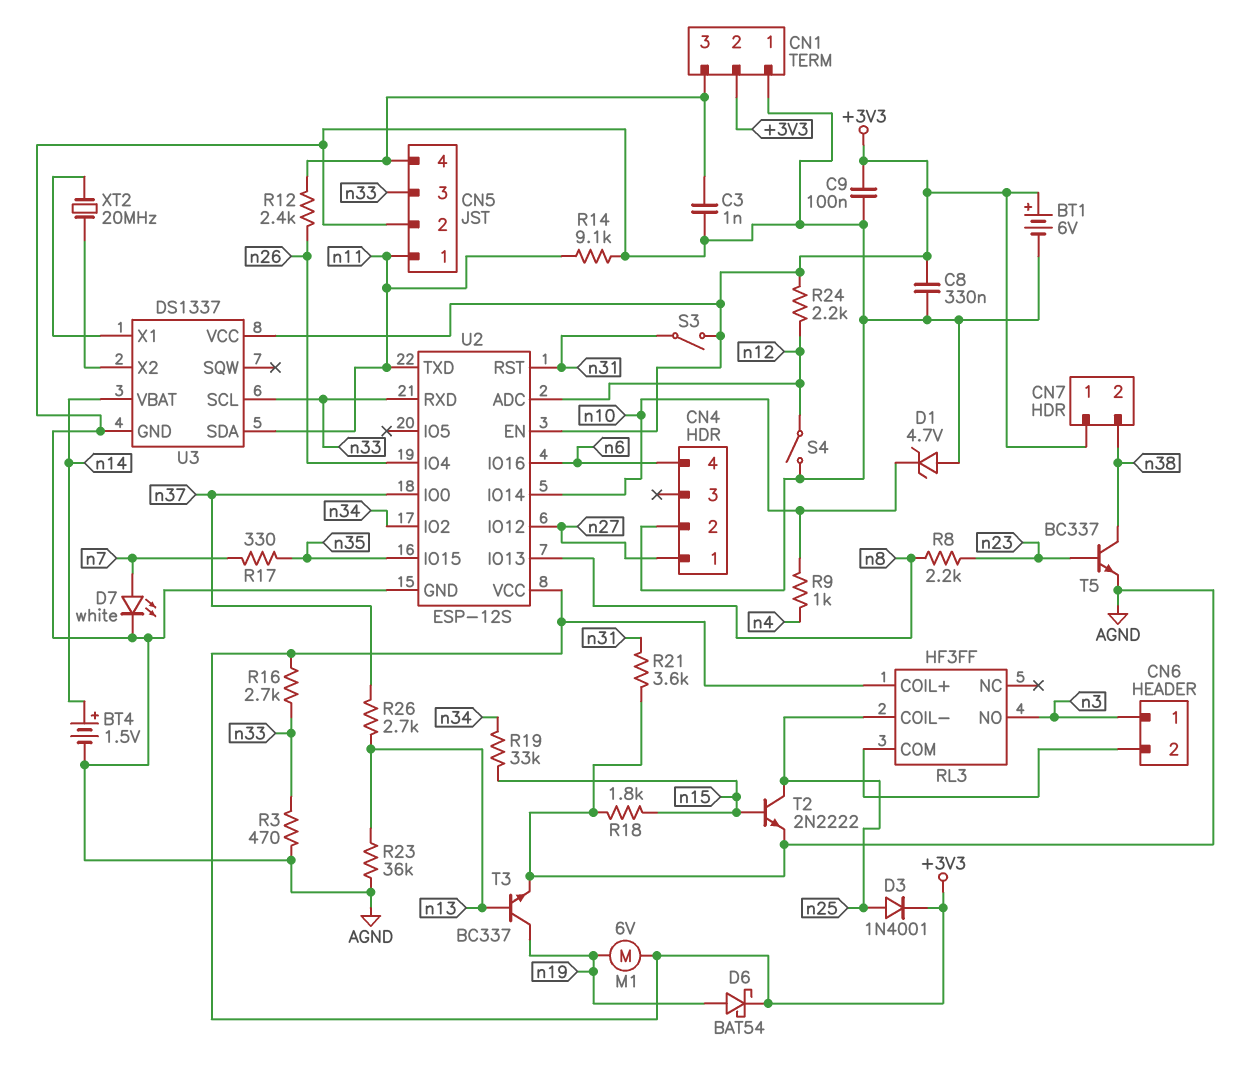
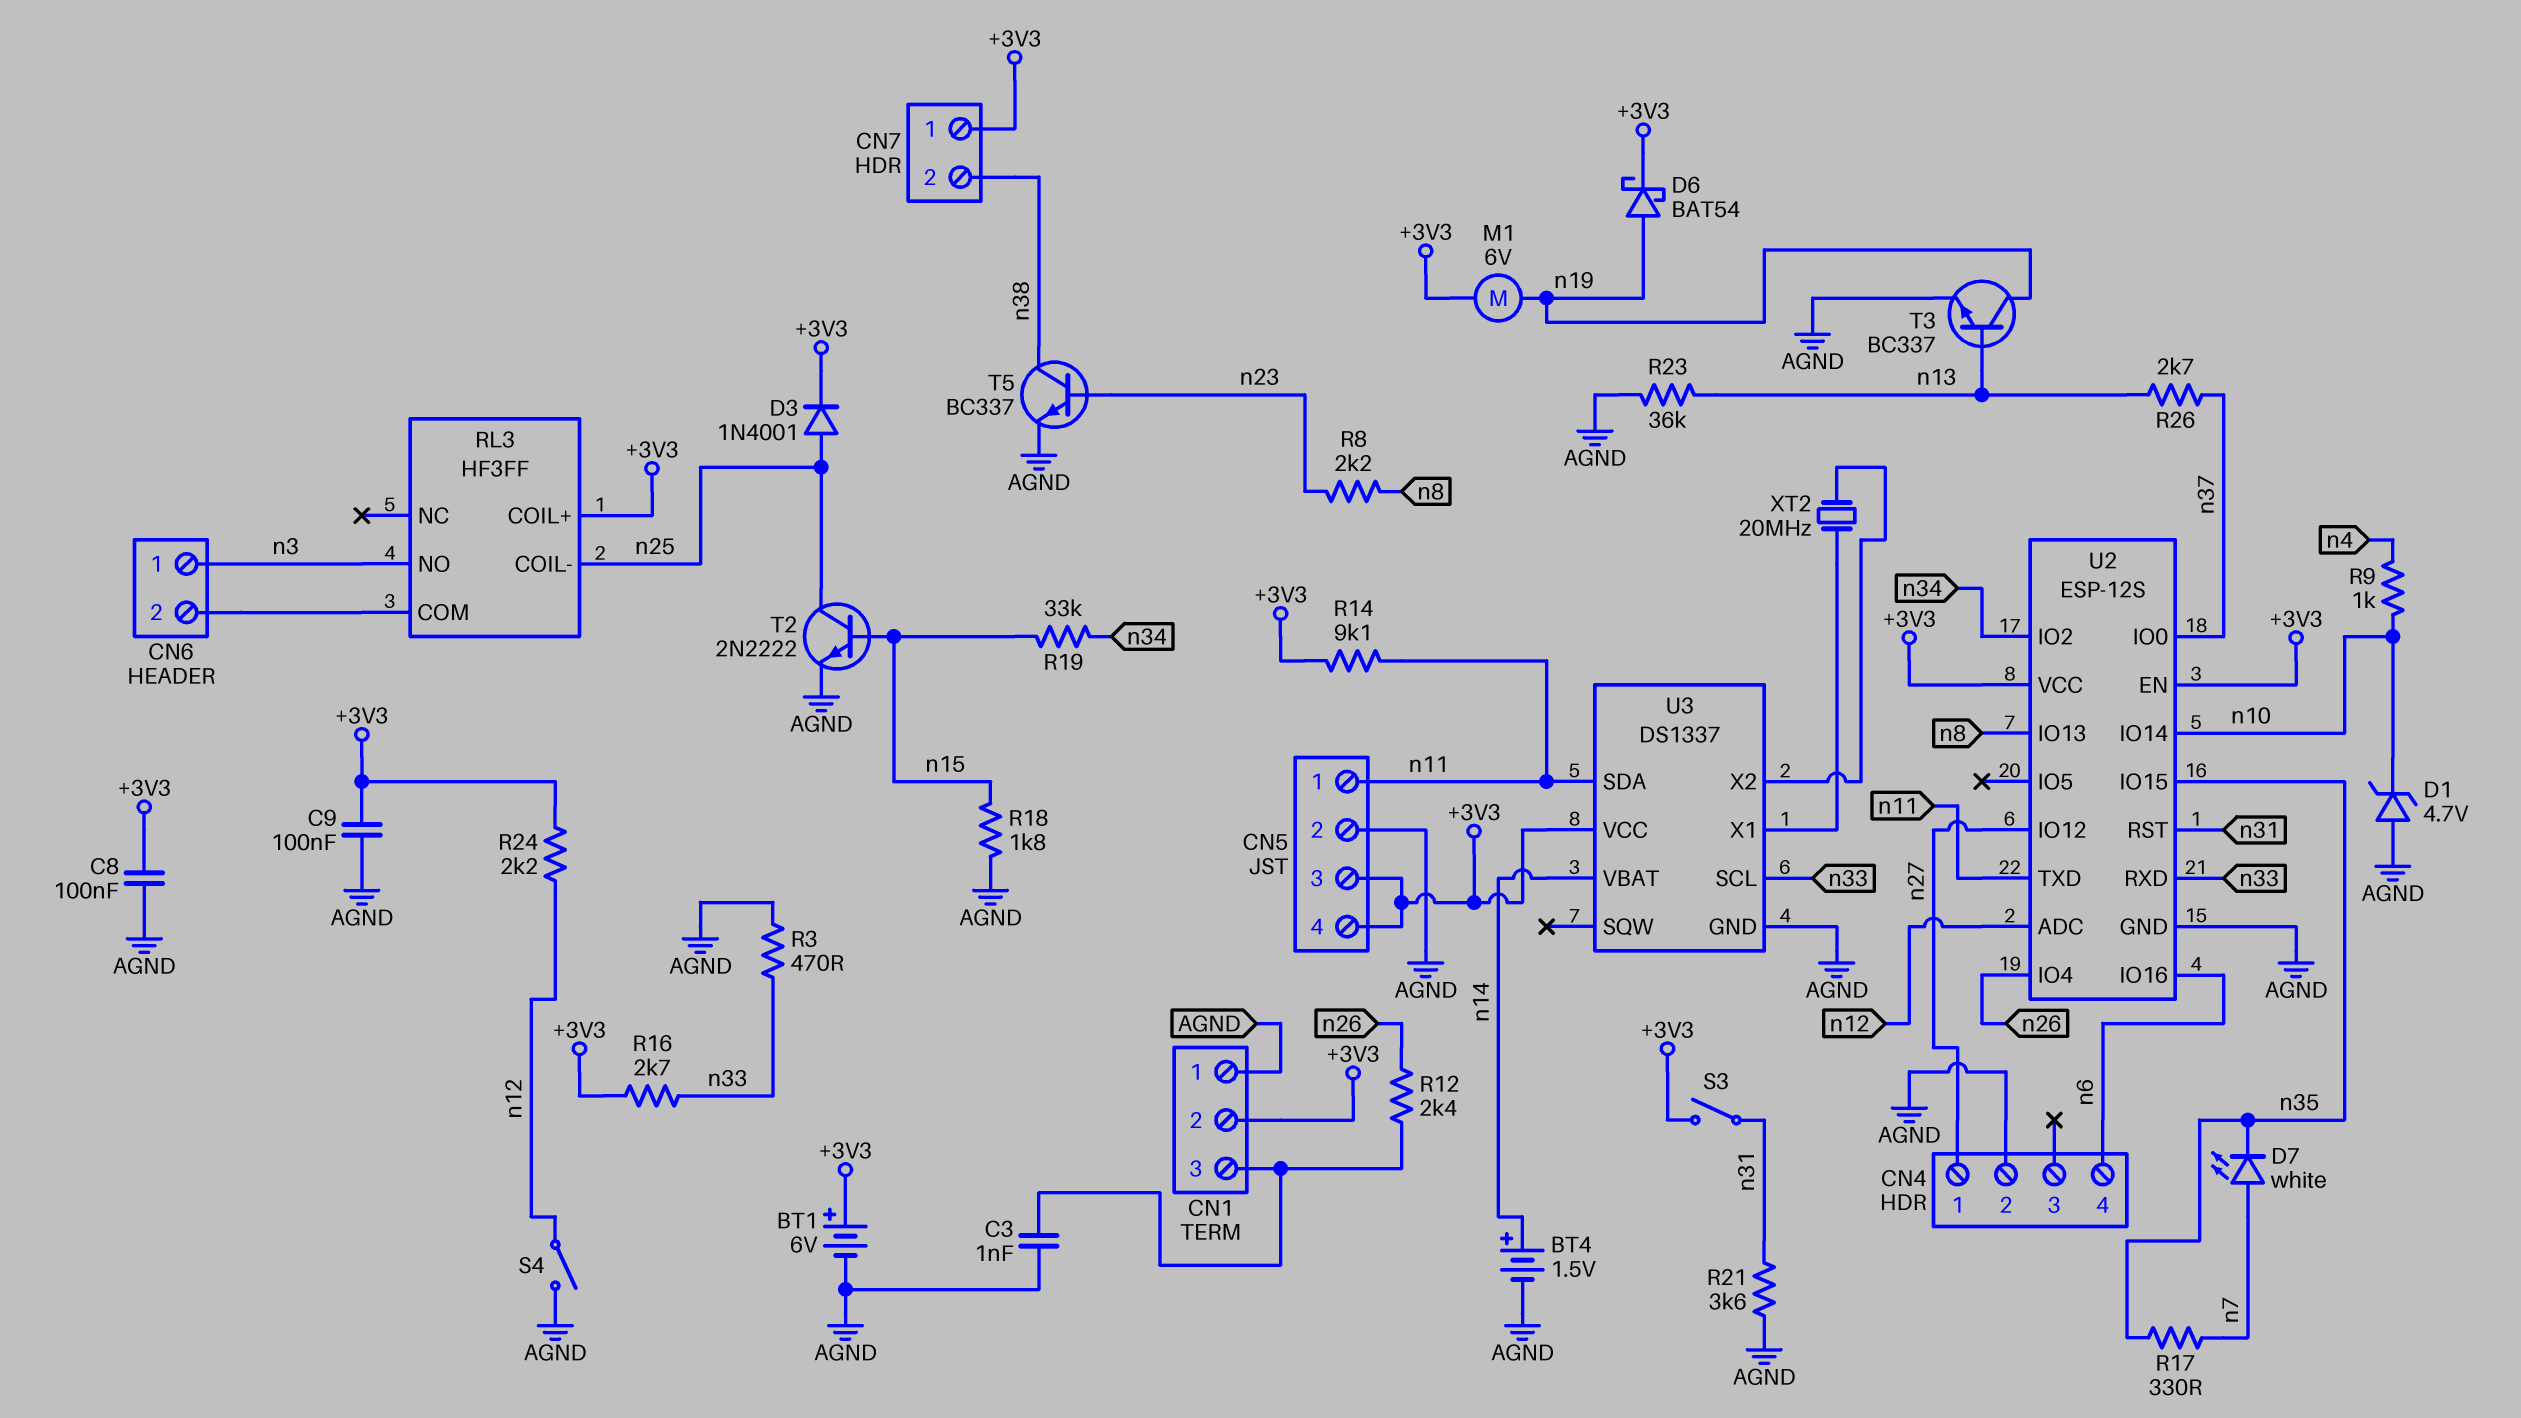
C8: 330nF (+3V3, AGND) -> 100nF (+3V3, AGND)
CN5 pin 3: n33 -> +3V3
CN5 pin 4: CN1/3 -> +3V3
D7: LED white (A n7, K AGND) -> LED white (A n7, K n35)
R14: 9.1k (AGND, n11) -> 9.1k (+3V3, n11)

